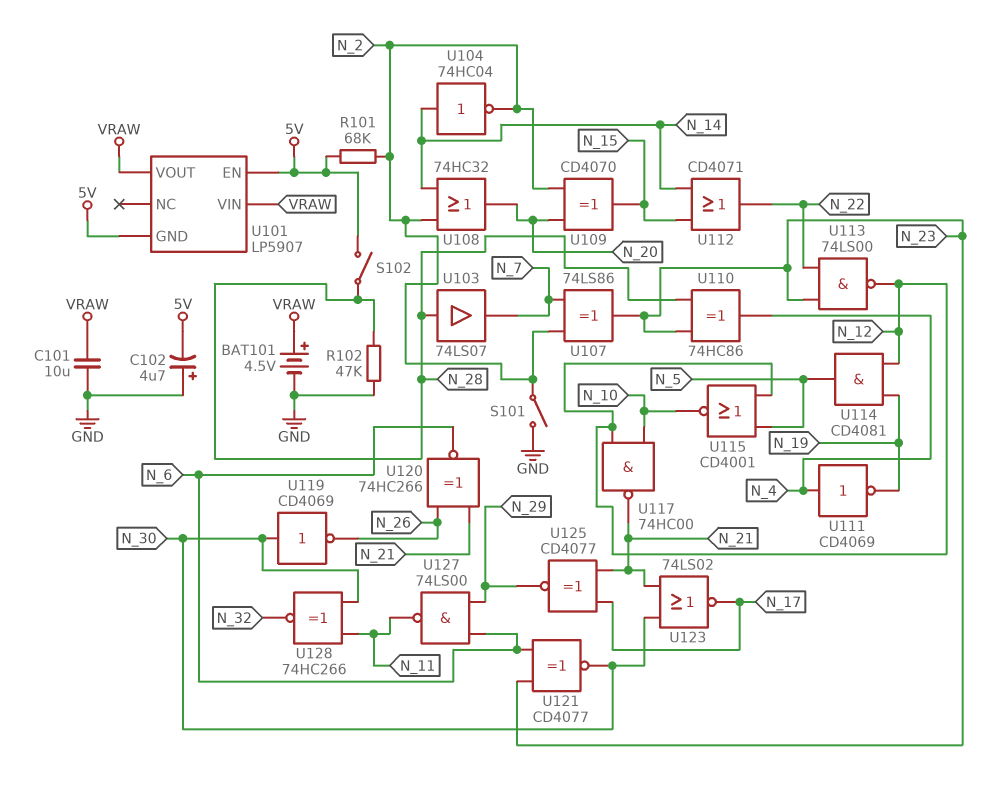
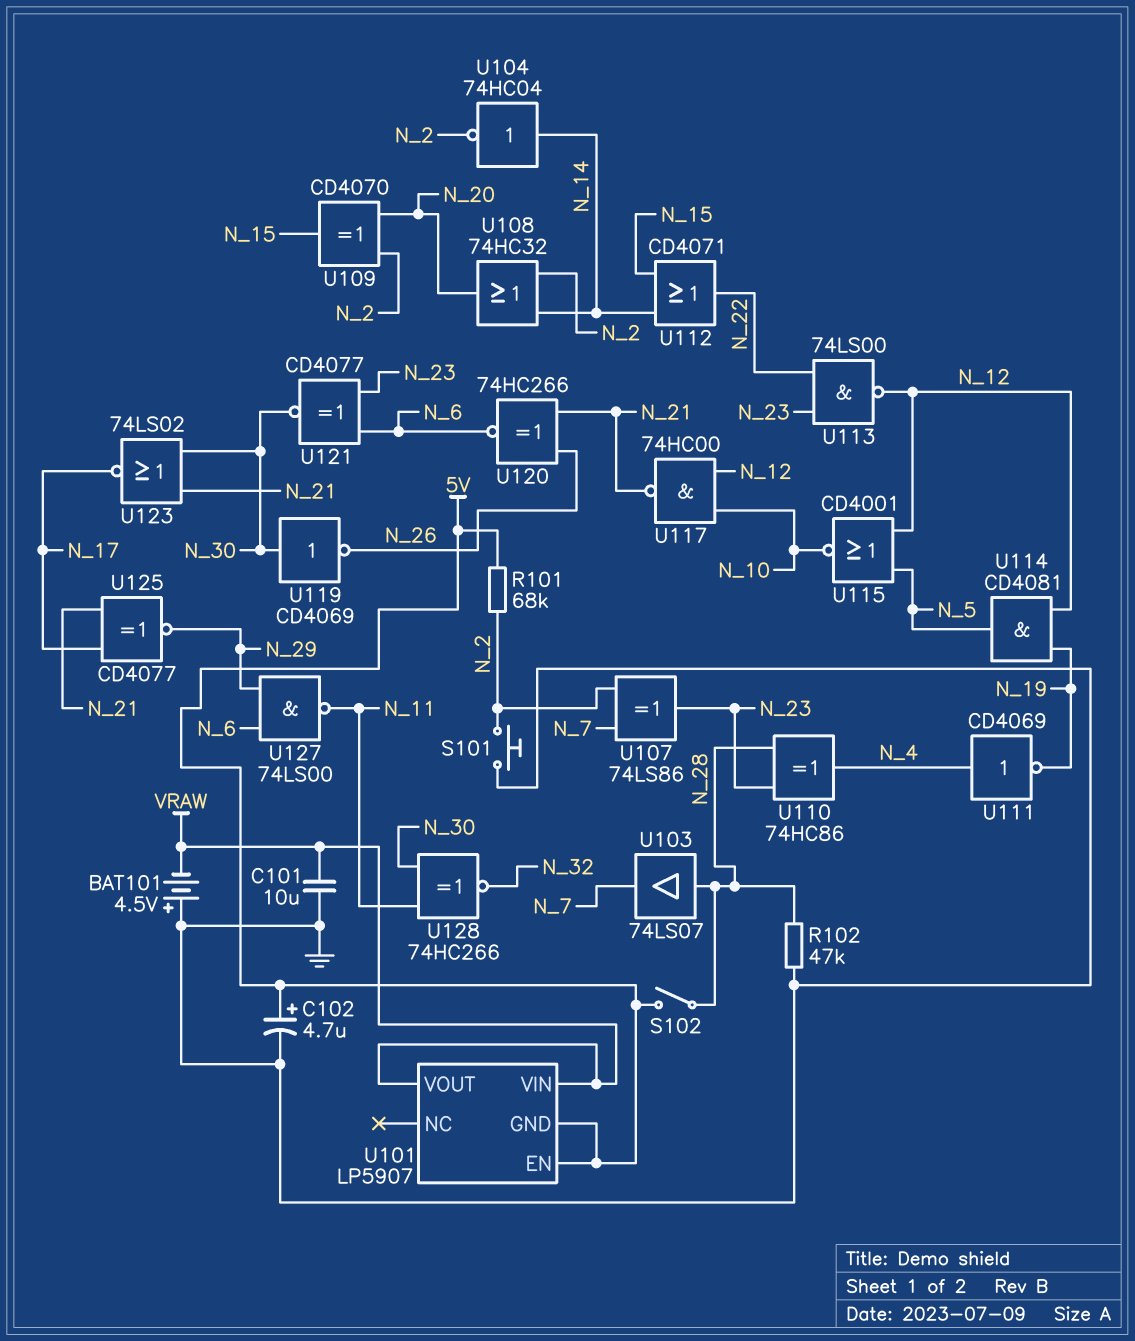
BAT101: 4.5V (plus VRAW, minus GND) -> 4.5V (plus GND, minus VRAW)
C102: 4.7uF (plus GND, minus 5V) -> 4.7uF (plus 5V, minus GND)
S101: switch (GND, N_2) -> button (GND, N_2)

